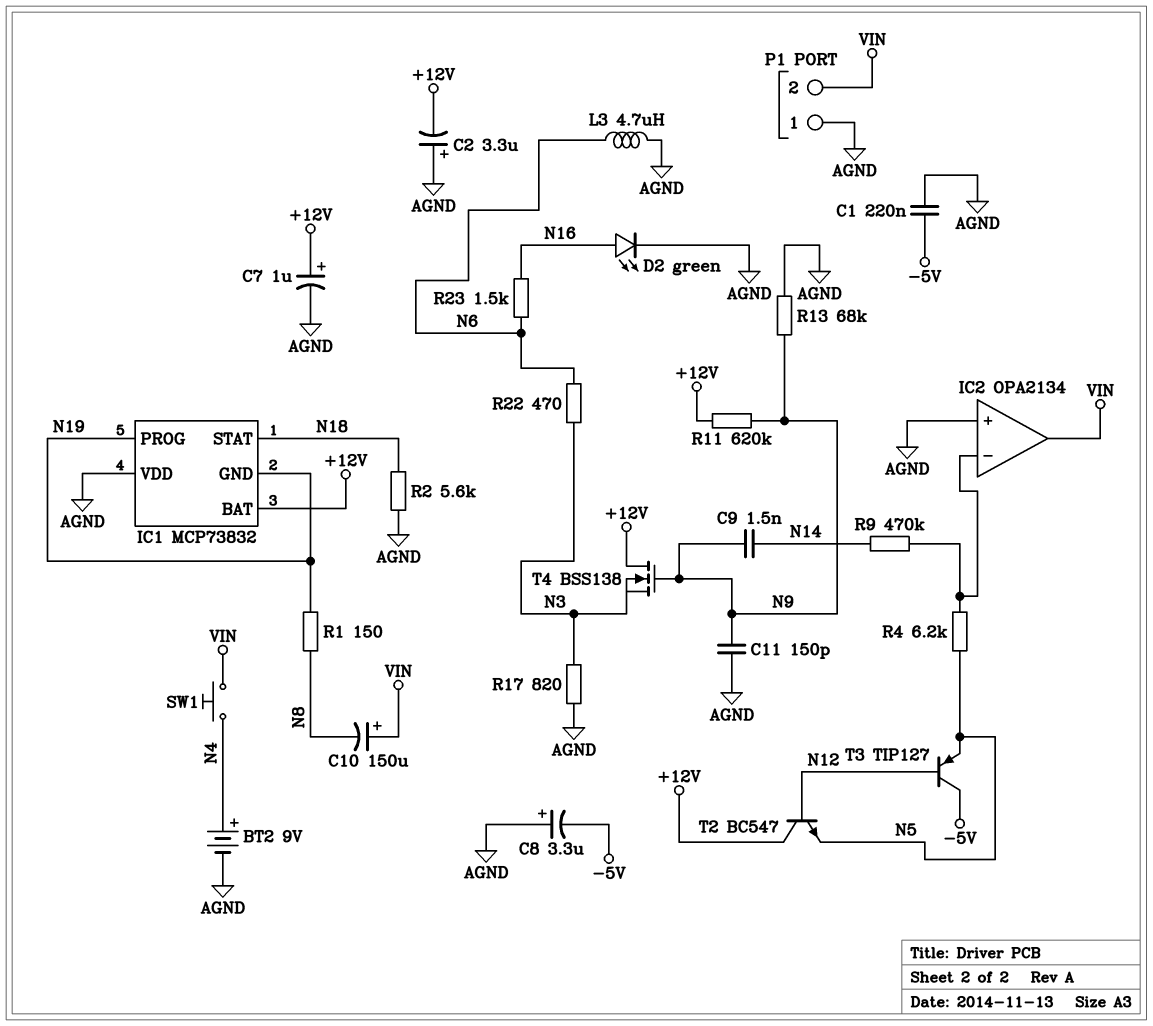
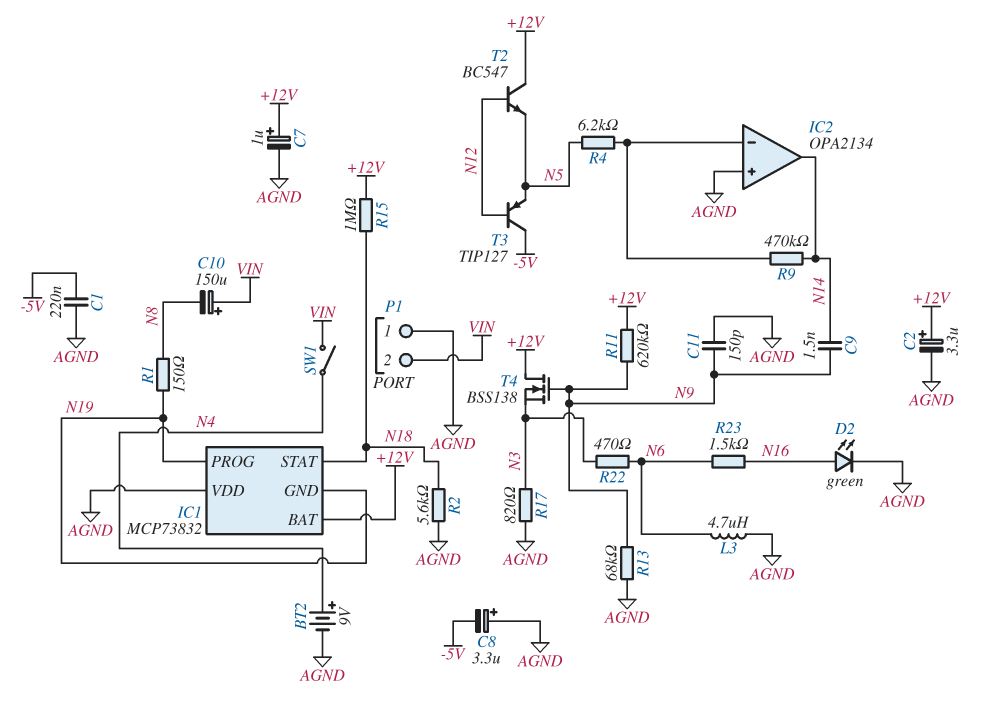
C2: 3.3uF (plus AGND, minus +12V) -> 3.3uF (plus +12V, minus AGND)
IC2 pin out: VIN -> N14
R15: none -> 1M (+12V, N18)
SW1: button (N4, VIN) -> switch (N4, VIN)

